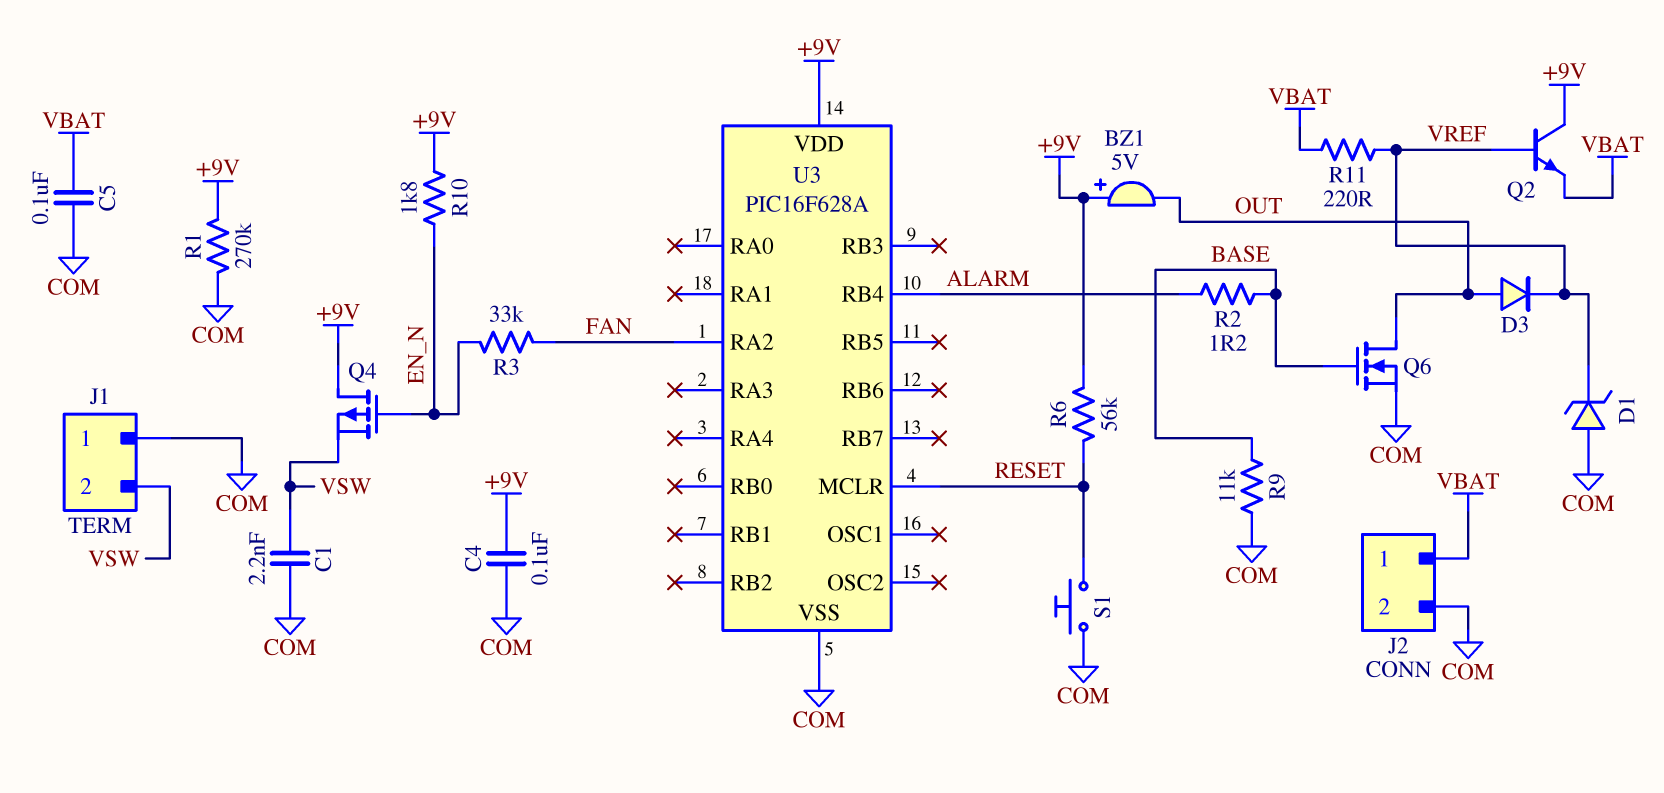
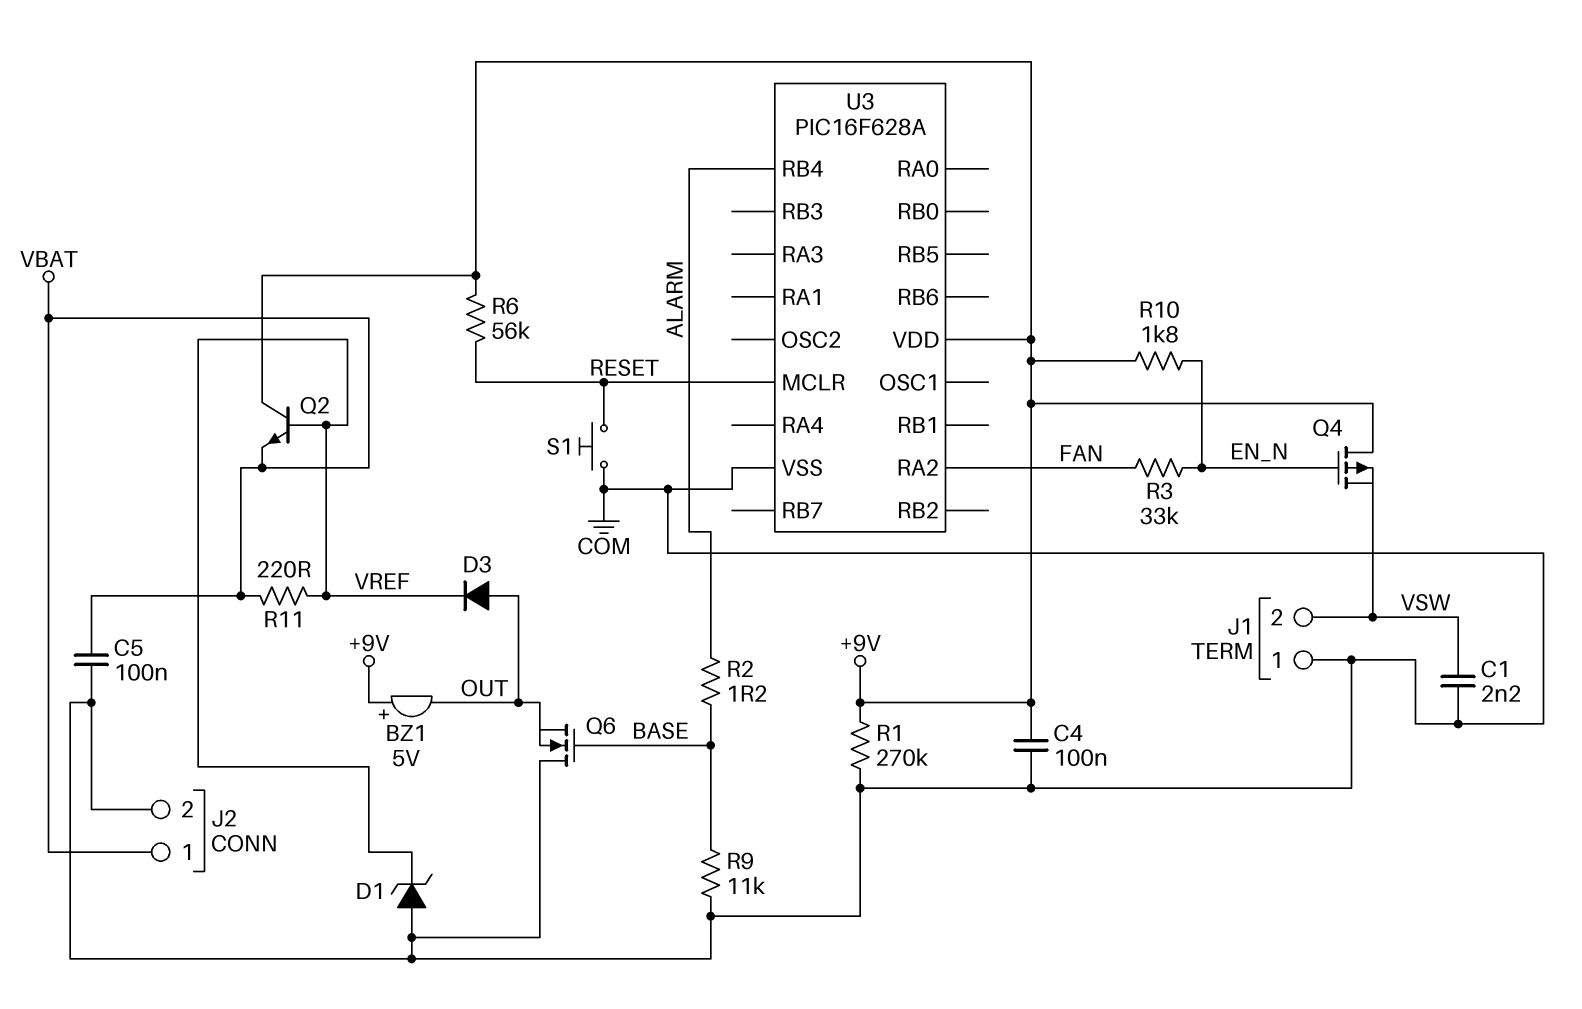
Q6: NMOS (G BASE, D OUT, S COM) -> NMOS (G BASE, D COM, S OUT)

